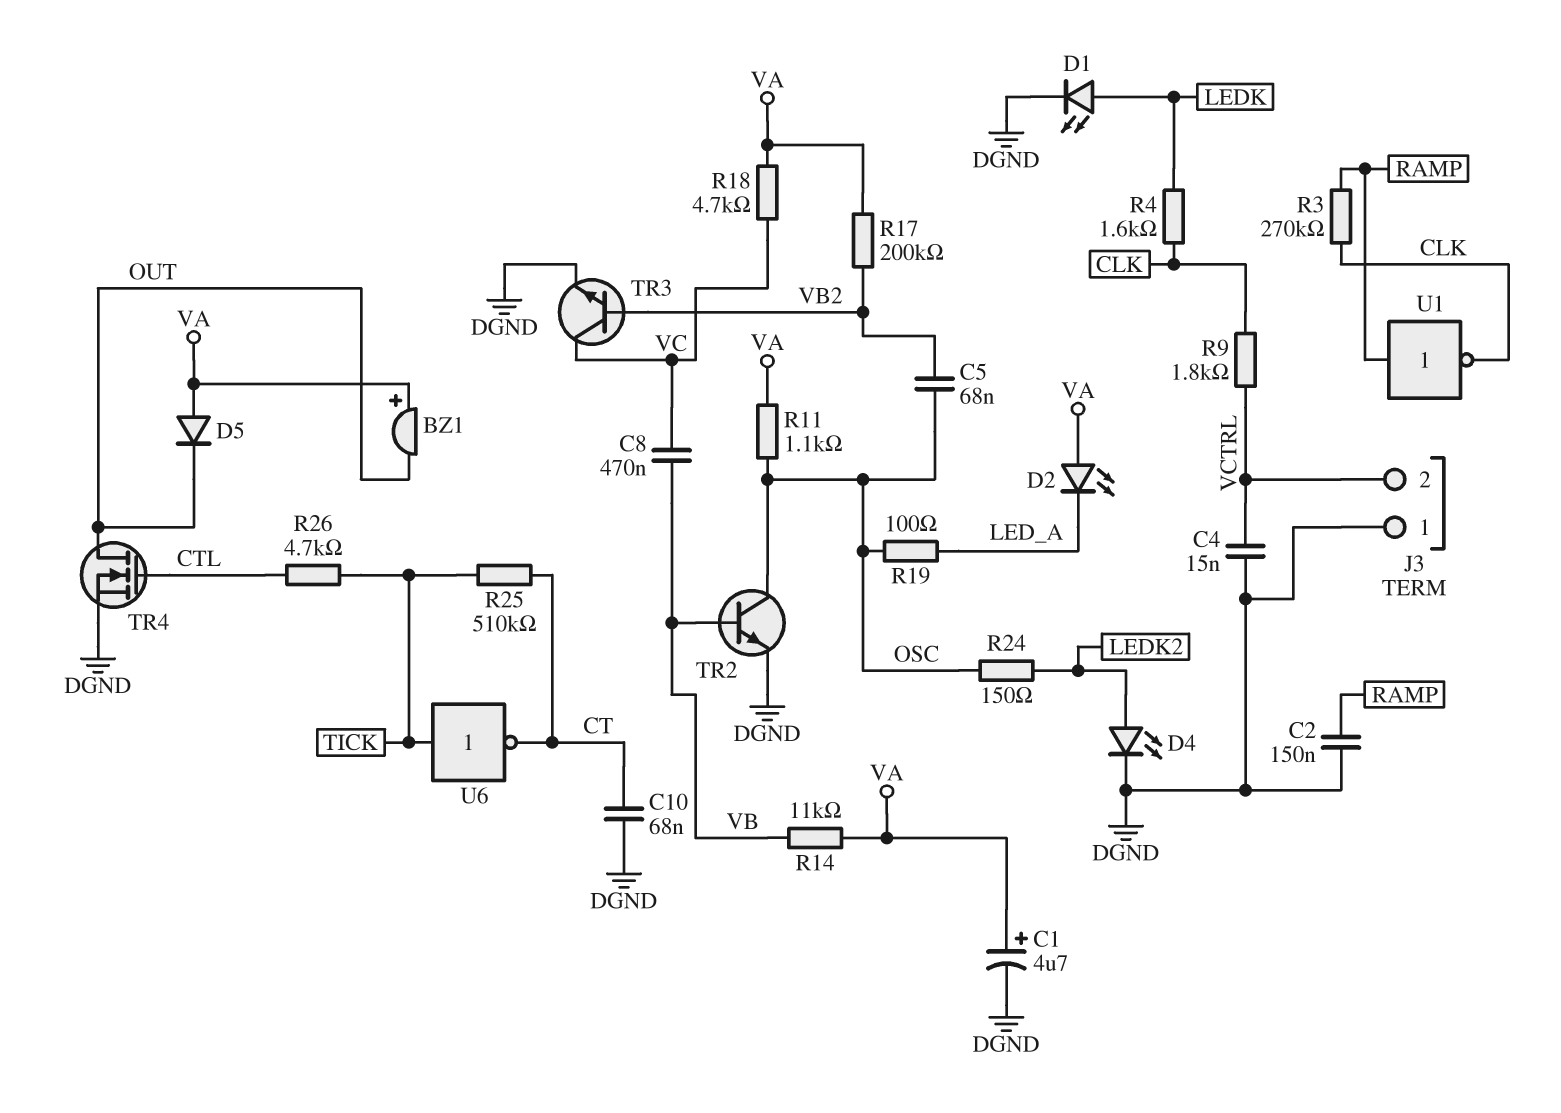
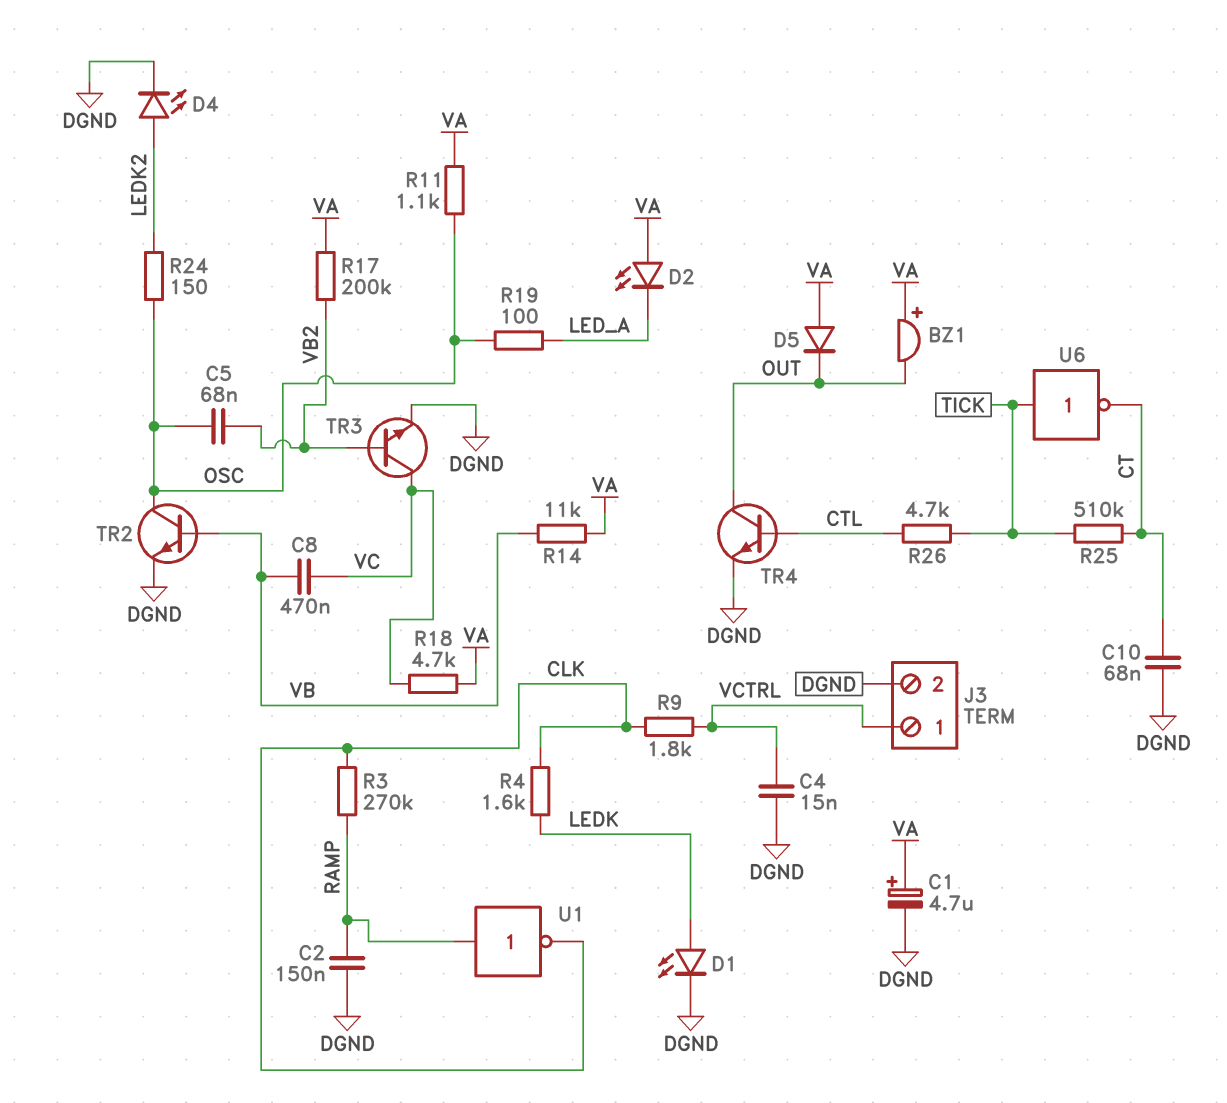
J3 pin 1: DGND -> VCTRL
J3 pin 2: VCTRL -> DGND
TR4: NMOS (G CTL, D OUT, S DGND) -> NPN (B CTL, C OUT, E DGND)

